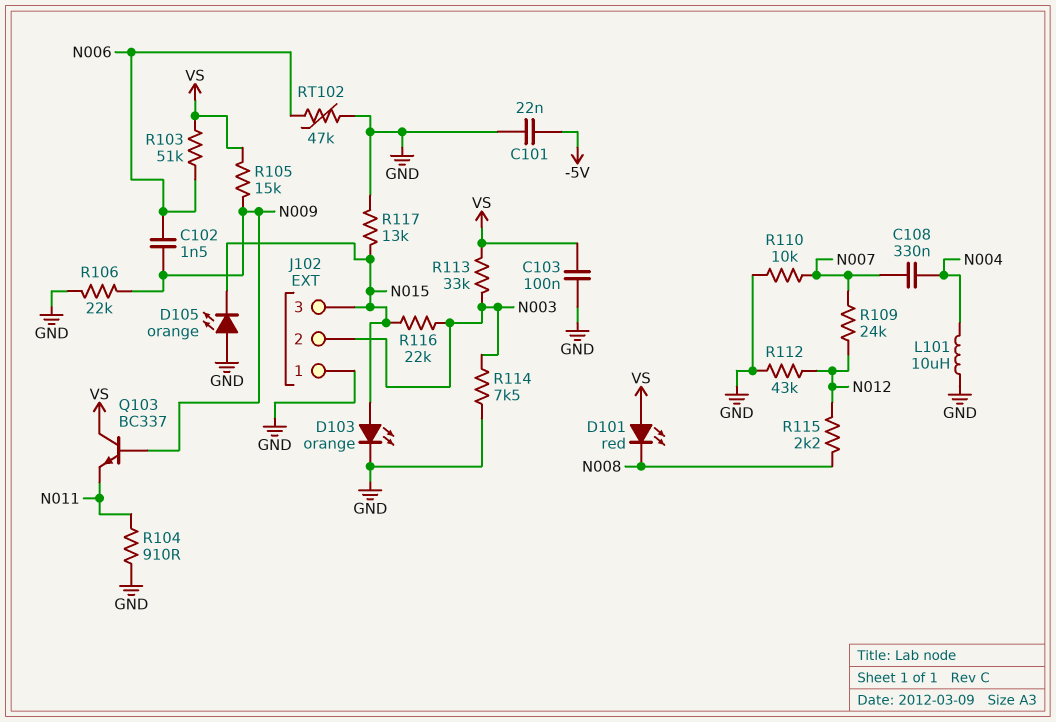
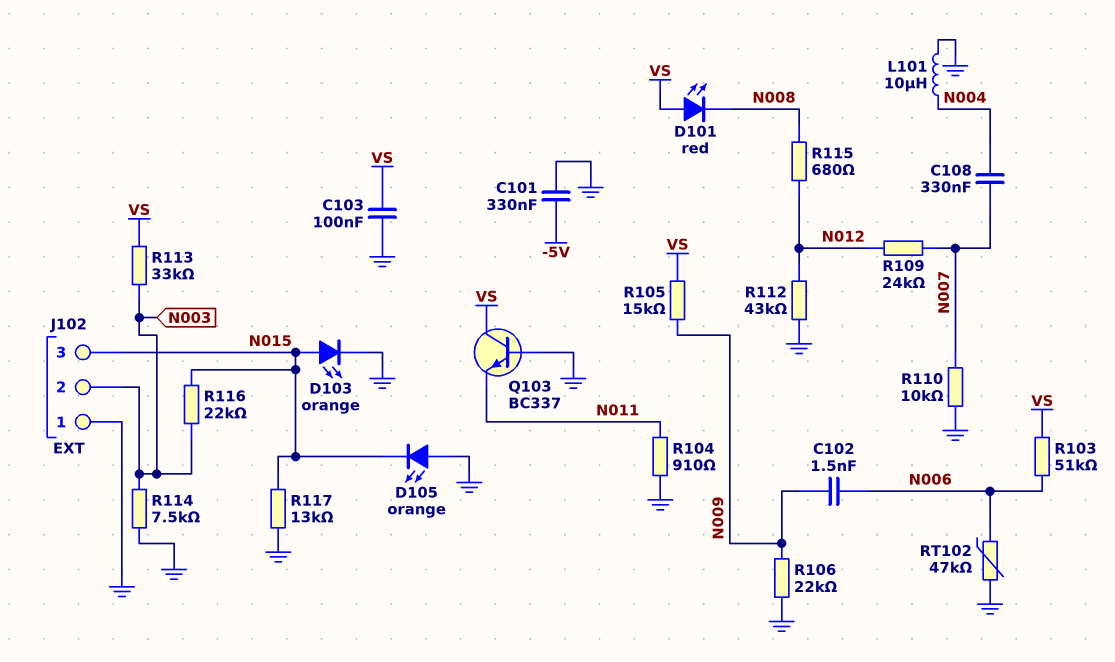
C101: 22nF (-5V, GND) -> 330nF (-5V, GND)
Q103: NPN BC337 (B N009, C VS, E N011) -> NPN BC337 (B GND, C VS, E N011)
R115: 2.2k (N008, N012) -> 680 (N008, N012)

